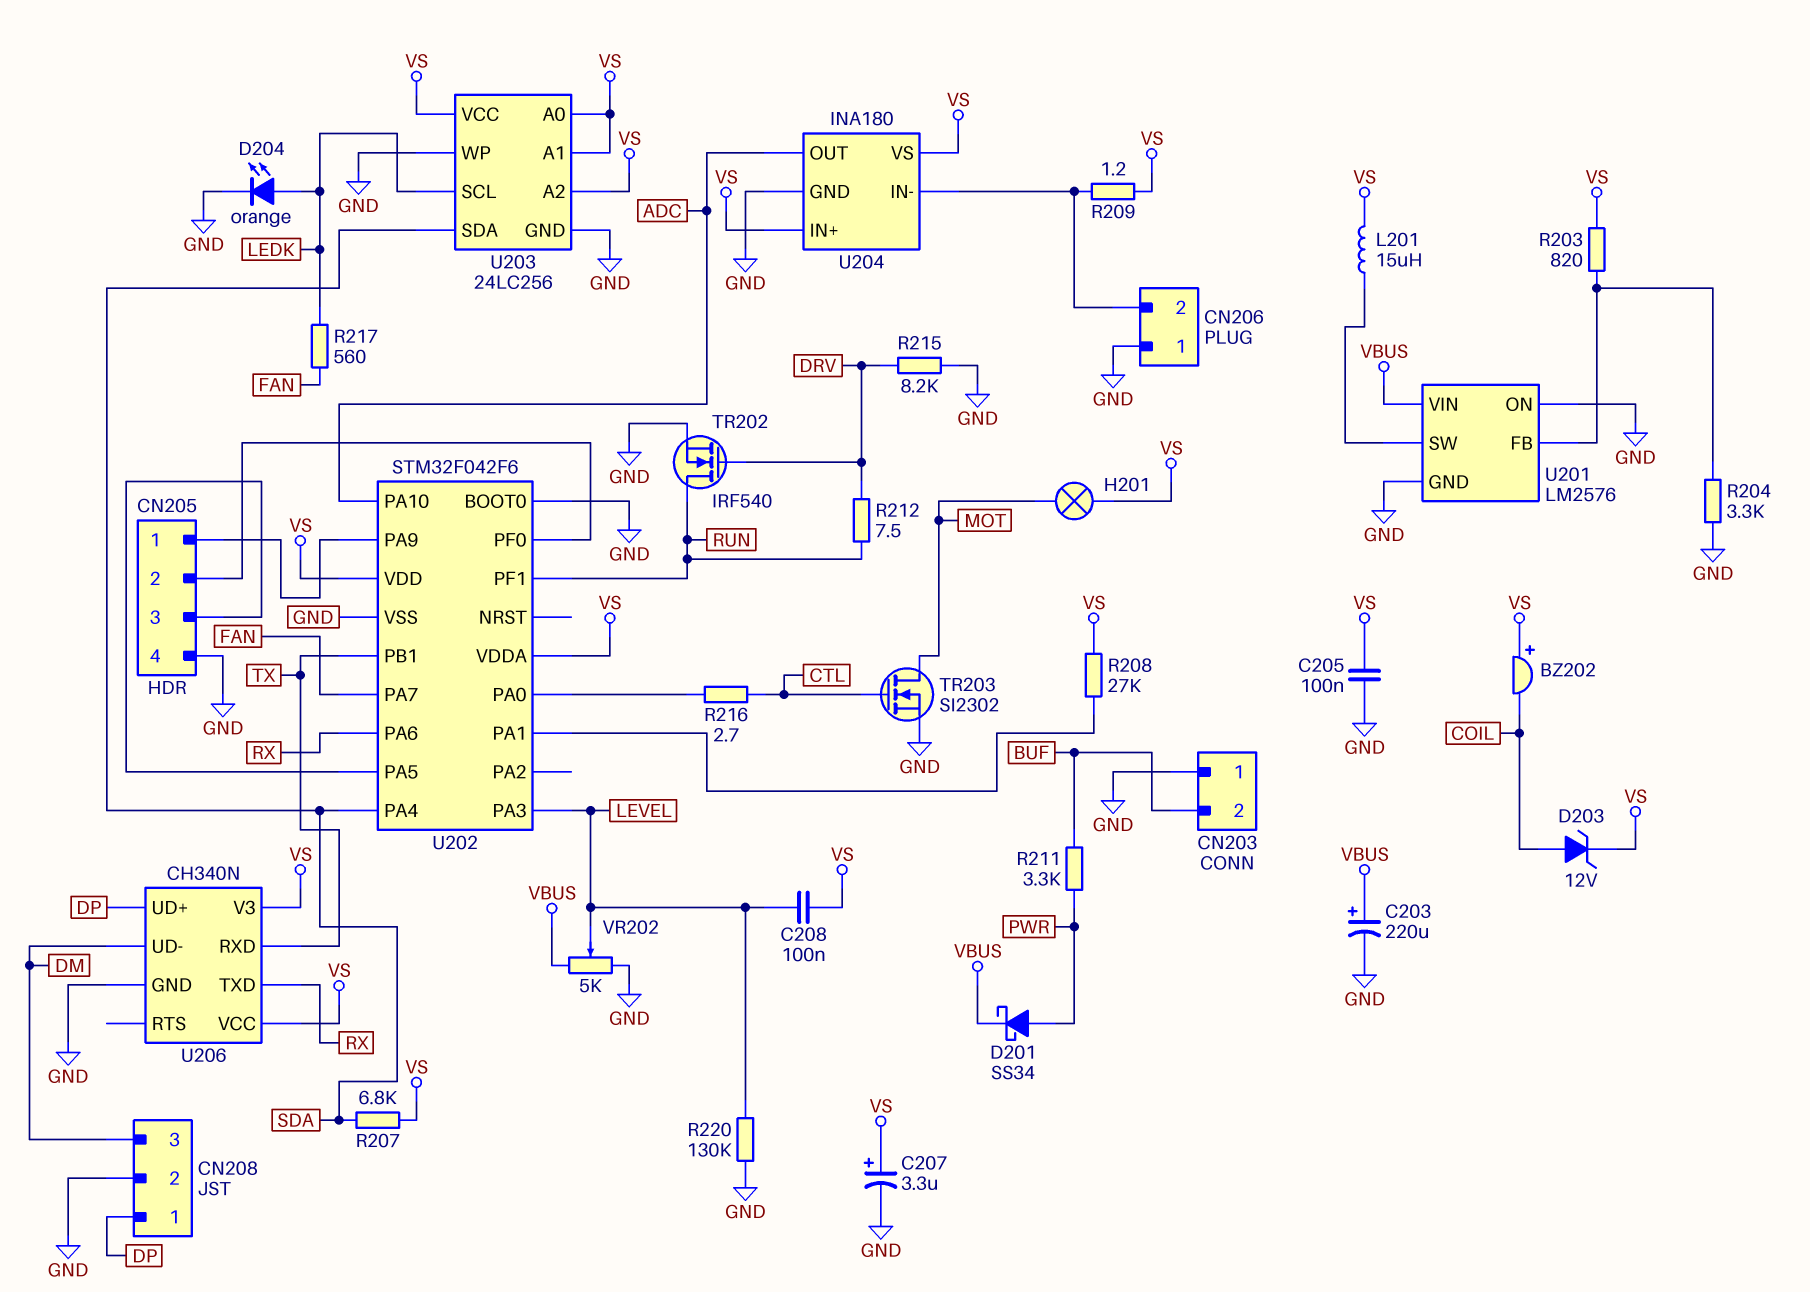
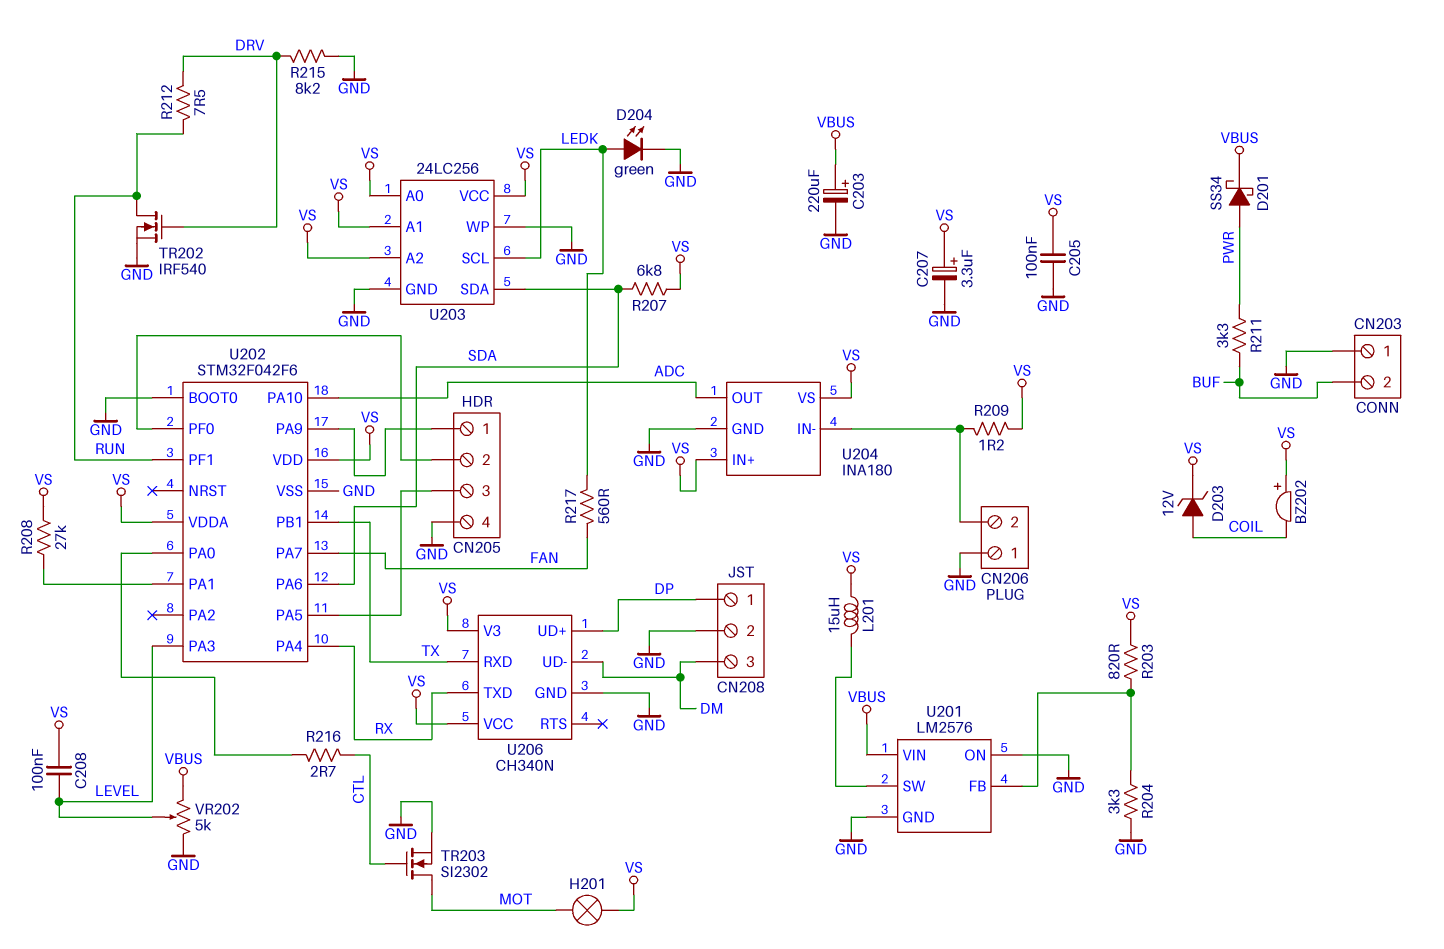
D204: LED orange (A LEDK, K GND) -> LED green (A LEDK, K GND)
R220: 130k (GND, LEVEL) -> none
U202 pin PA4: SDA -> RX
U202 pin PA6: RX -> SDA

